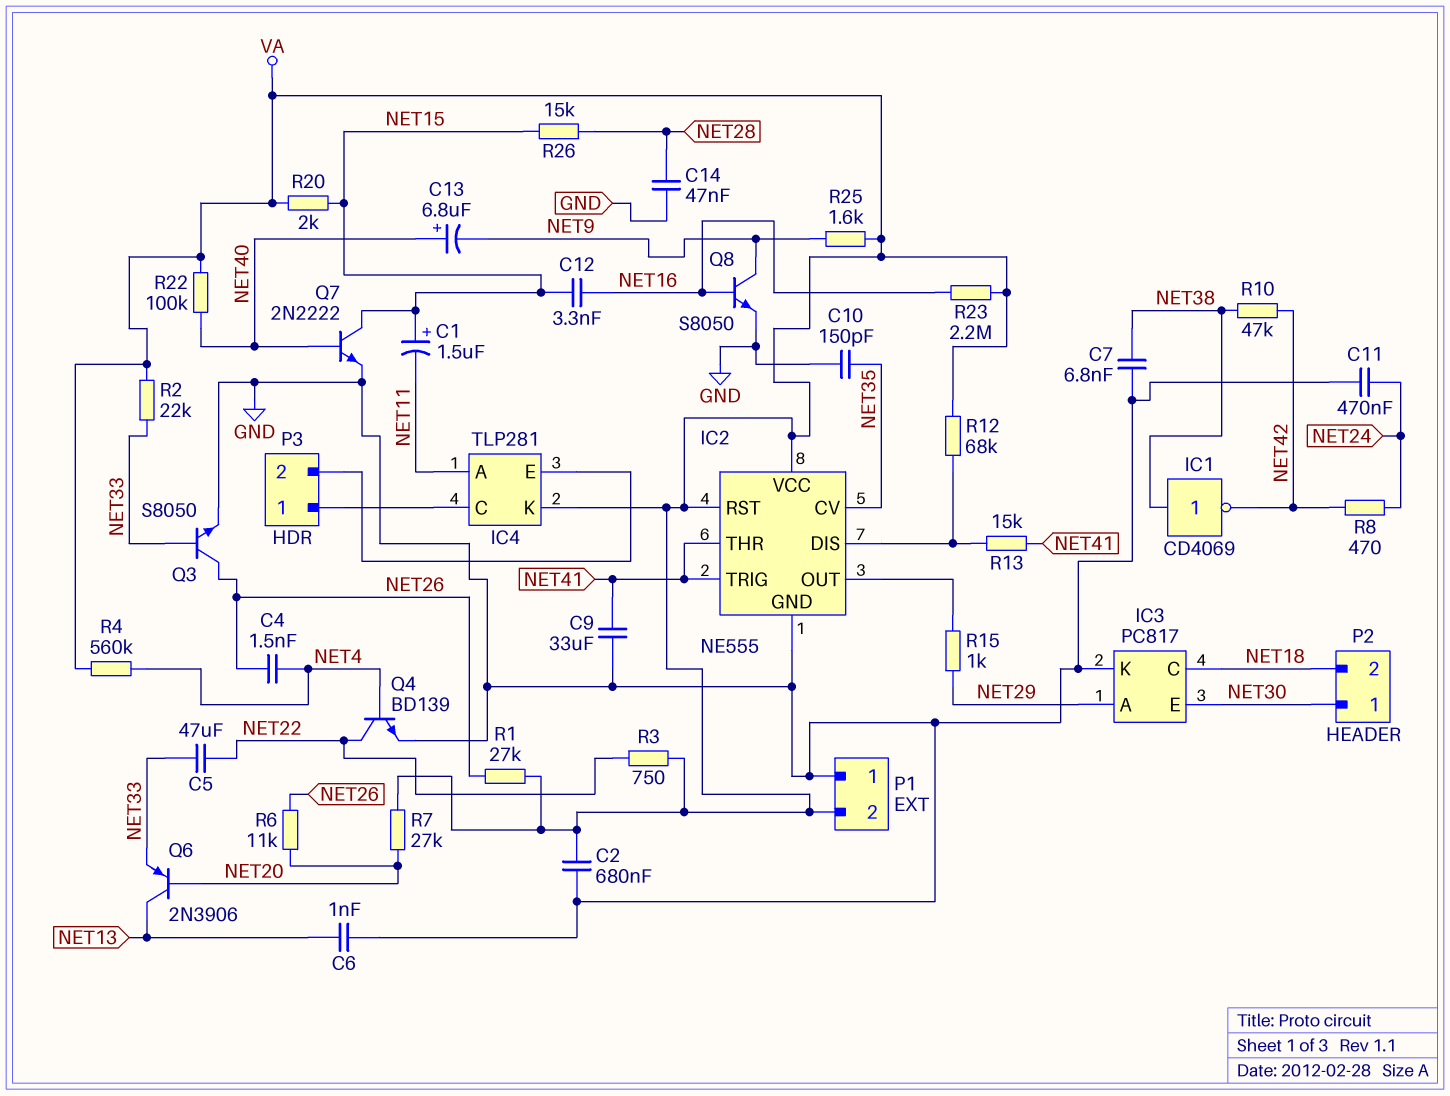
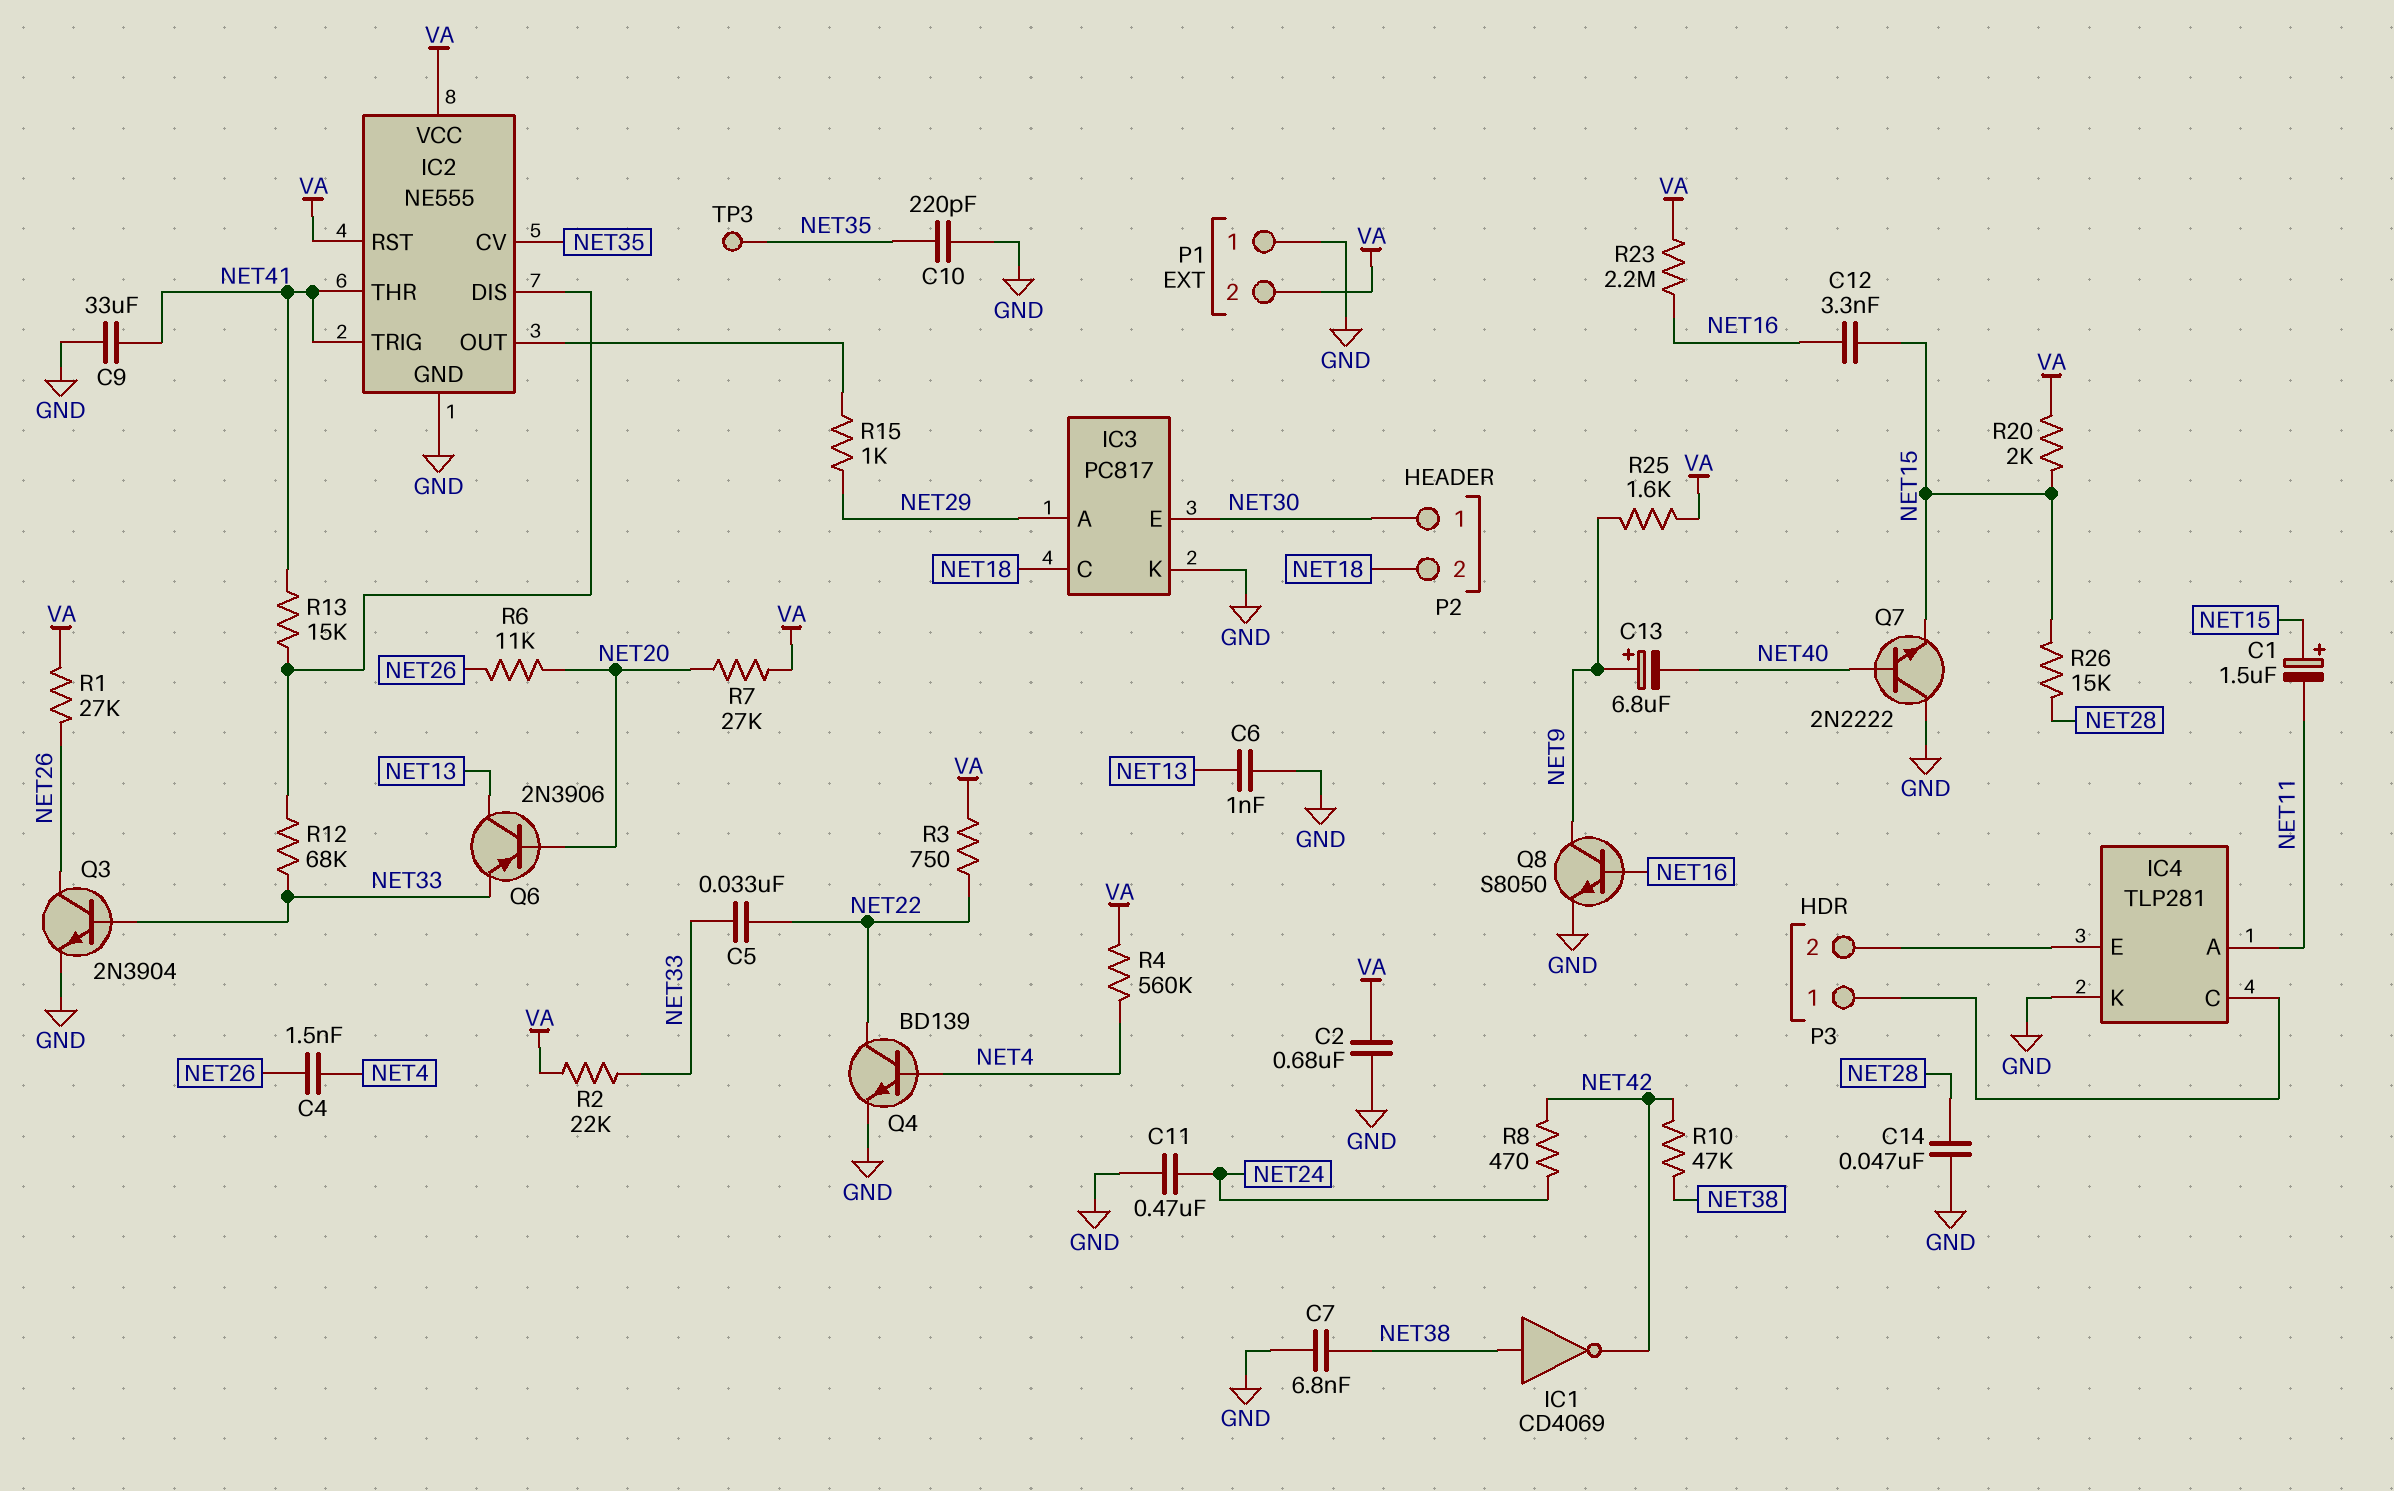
C5: 47uF (NET22, NET33) -> 33nF (NET22, NET33)
C10: 150pF (GND, NET35) -> 220pF (GND, NET35)
C13: 6.8uF (plus NET40, minus NET9) -> 6.8uF (plus NET9, minus NET40)
IC4 pin K: VA -> GND
Q3: NPN S8050 (B NET33, C NET26, E GND) -> NPN 2N3904 (B NET33, C NET26, E GND)
Q7: NPN 2N2222 (B NET40, C NET15, E GND) -> NPN 2N2222 (B NET40, C GND, E NET15)
R12: 68k (IC2/DIS, VA) -> 68k (IC2/DIS, NET33)
R22: 100k (NET40, VA) -> none
TP3: none -> test point (NET35)

